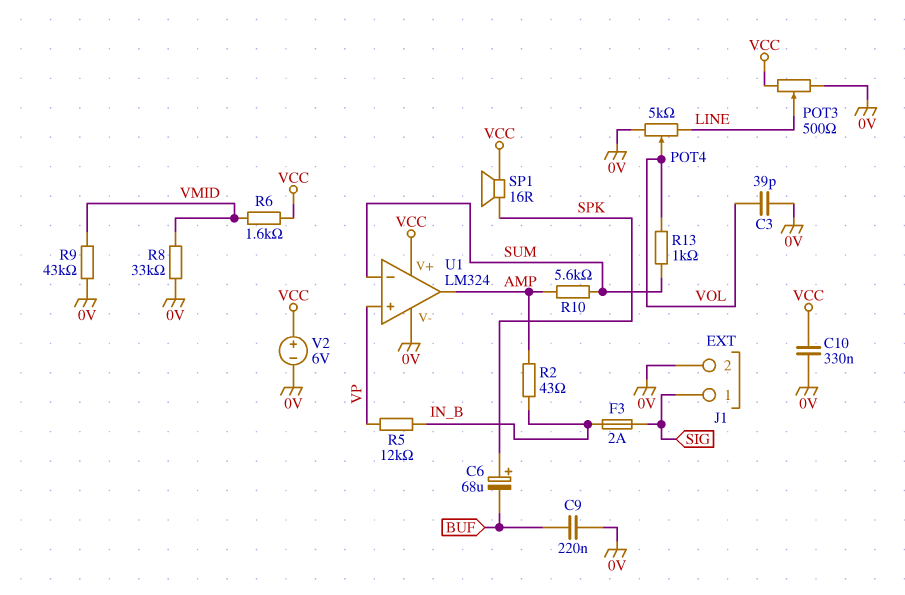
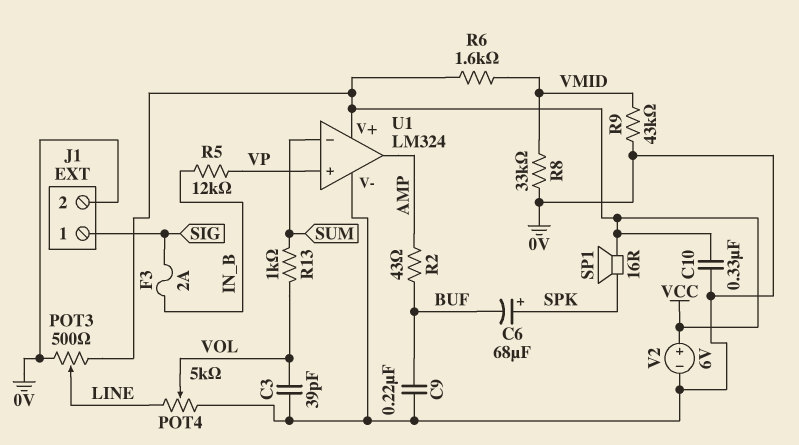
R2: 43 (AMP, IN_B) -> 43 (AMP, BUF)
R10: 5.6k (AMP, SUM) -> none

